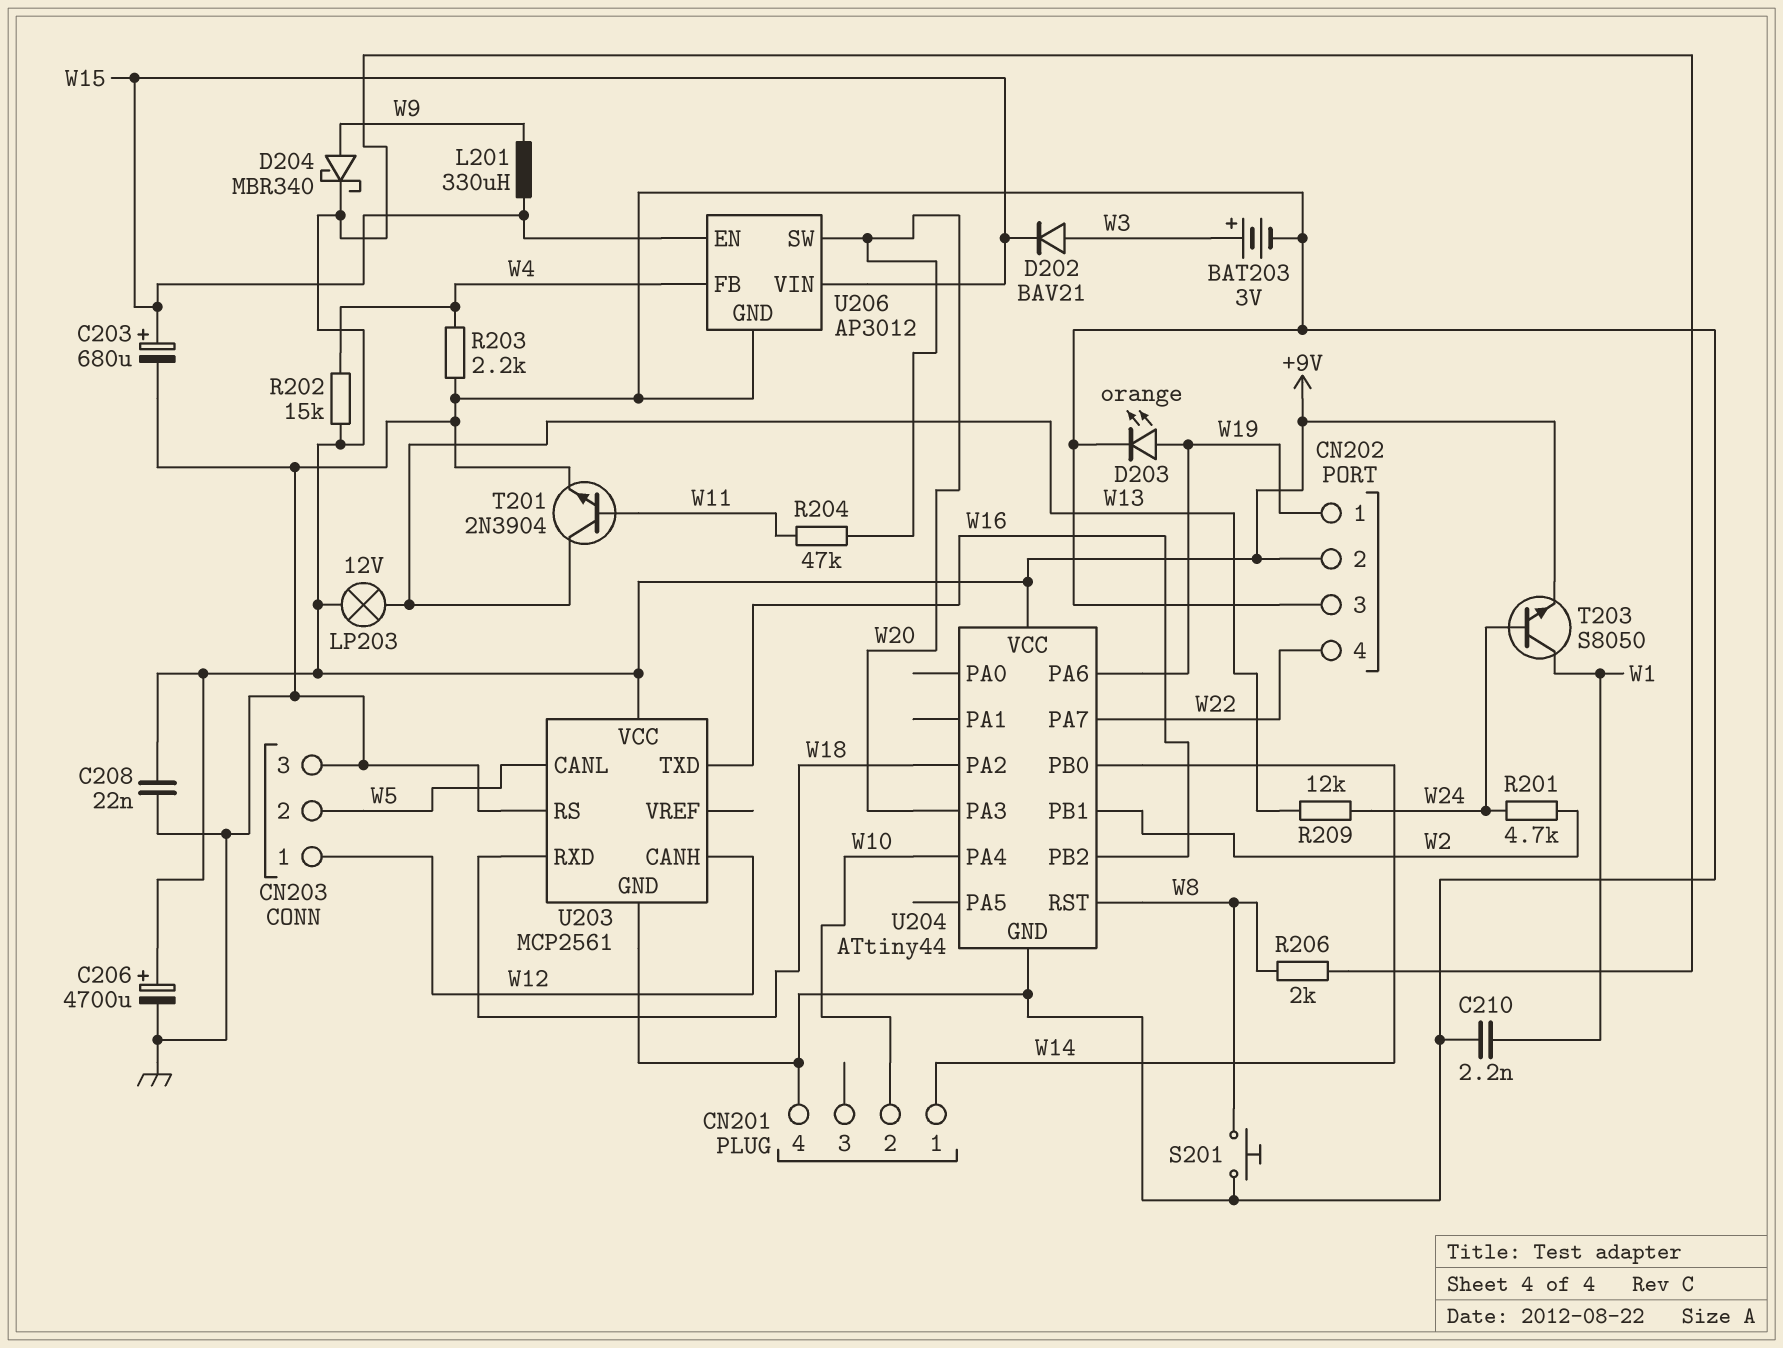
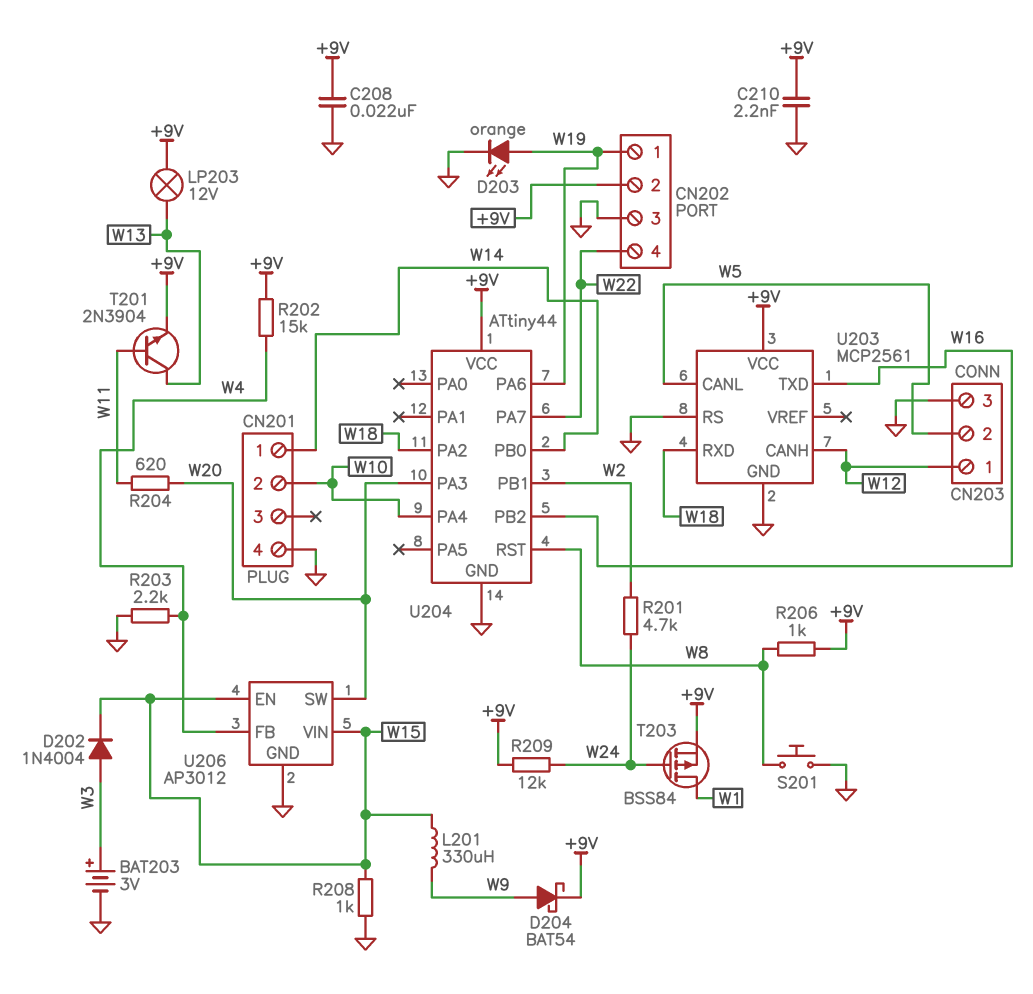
C203: 680uF (plus W15, minus GND) -> none
C206: 4700uF (plus +9V, minus GND) -> none
C210: 2.2nF (GND, W1) -> 2.2nF (+9V, GND)
D202: diode BAV21 (A W3, K W15) -> diode 1N4004 (A W3, K W15)
D204: schottky MBR340 (A W9, K +9V) -> schottky BAT54 (A W9, K +9V)
R204: 47k (W11, W20) -> 620 (W11, W20)
R206: 2k (+9V, W8) -> 1k (+9V, W8)
R208: none -> 1k (GND, W15)
R209: 12k (W13, W24) -> 12k (+9V, W24)
T201: NPN 2N3904 (B W11, C W13, E GND) -> NPN 2N3904 (B W11, C W13, E +9V)
T203: NPN S8050 (B W24, C W1, E +9V) -> PMOS BSS84 (G W24, D W1, S +9V)

